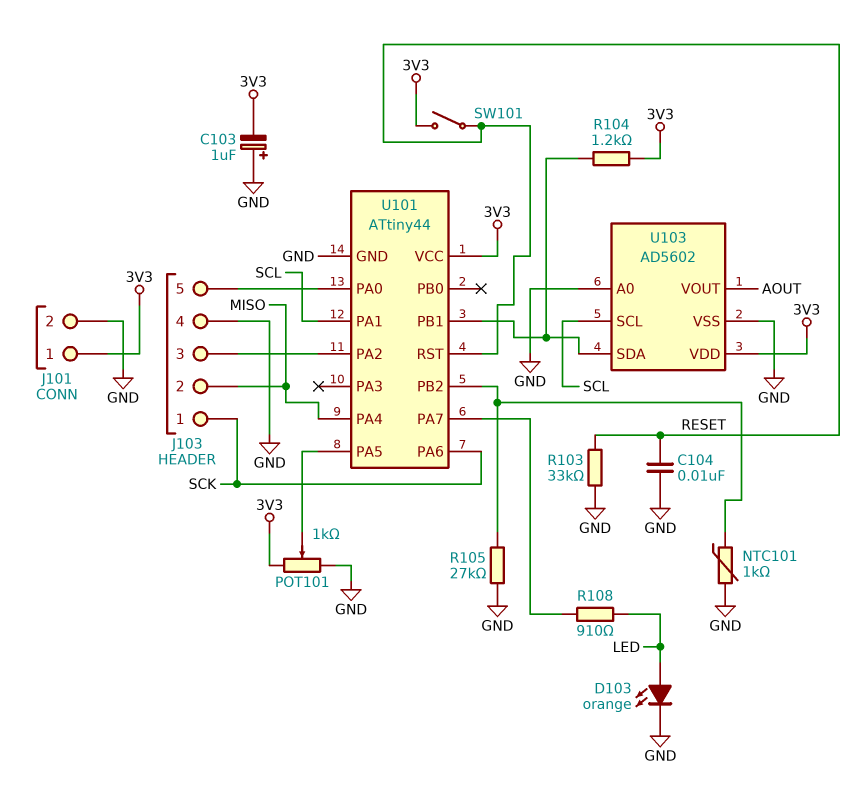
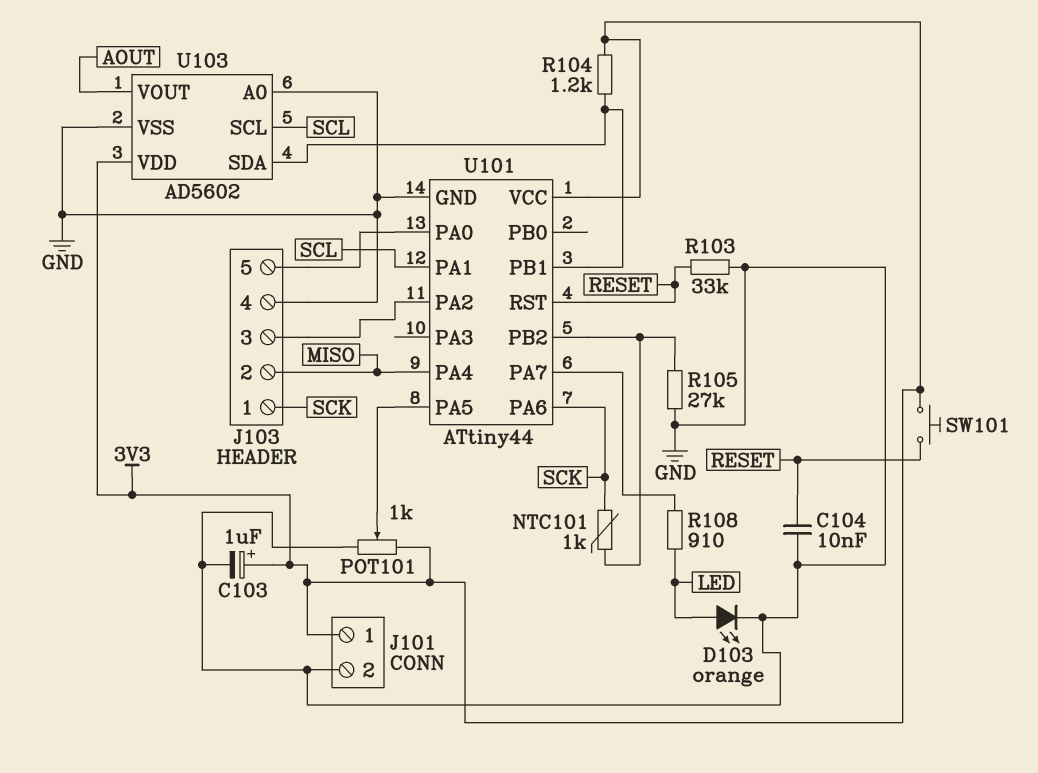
C103: 1uF (plus GND, minus 3V3) -> 1uF (plus 3V3, minus GND)
NTC101: 1k (GND, U101/PB2) -> 1k (SCK, U101/PB2)
SW101: switch (3V3, RESET) -> button (3V3, RESET)

